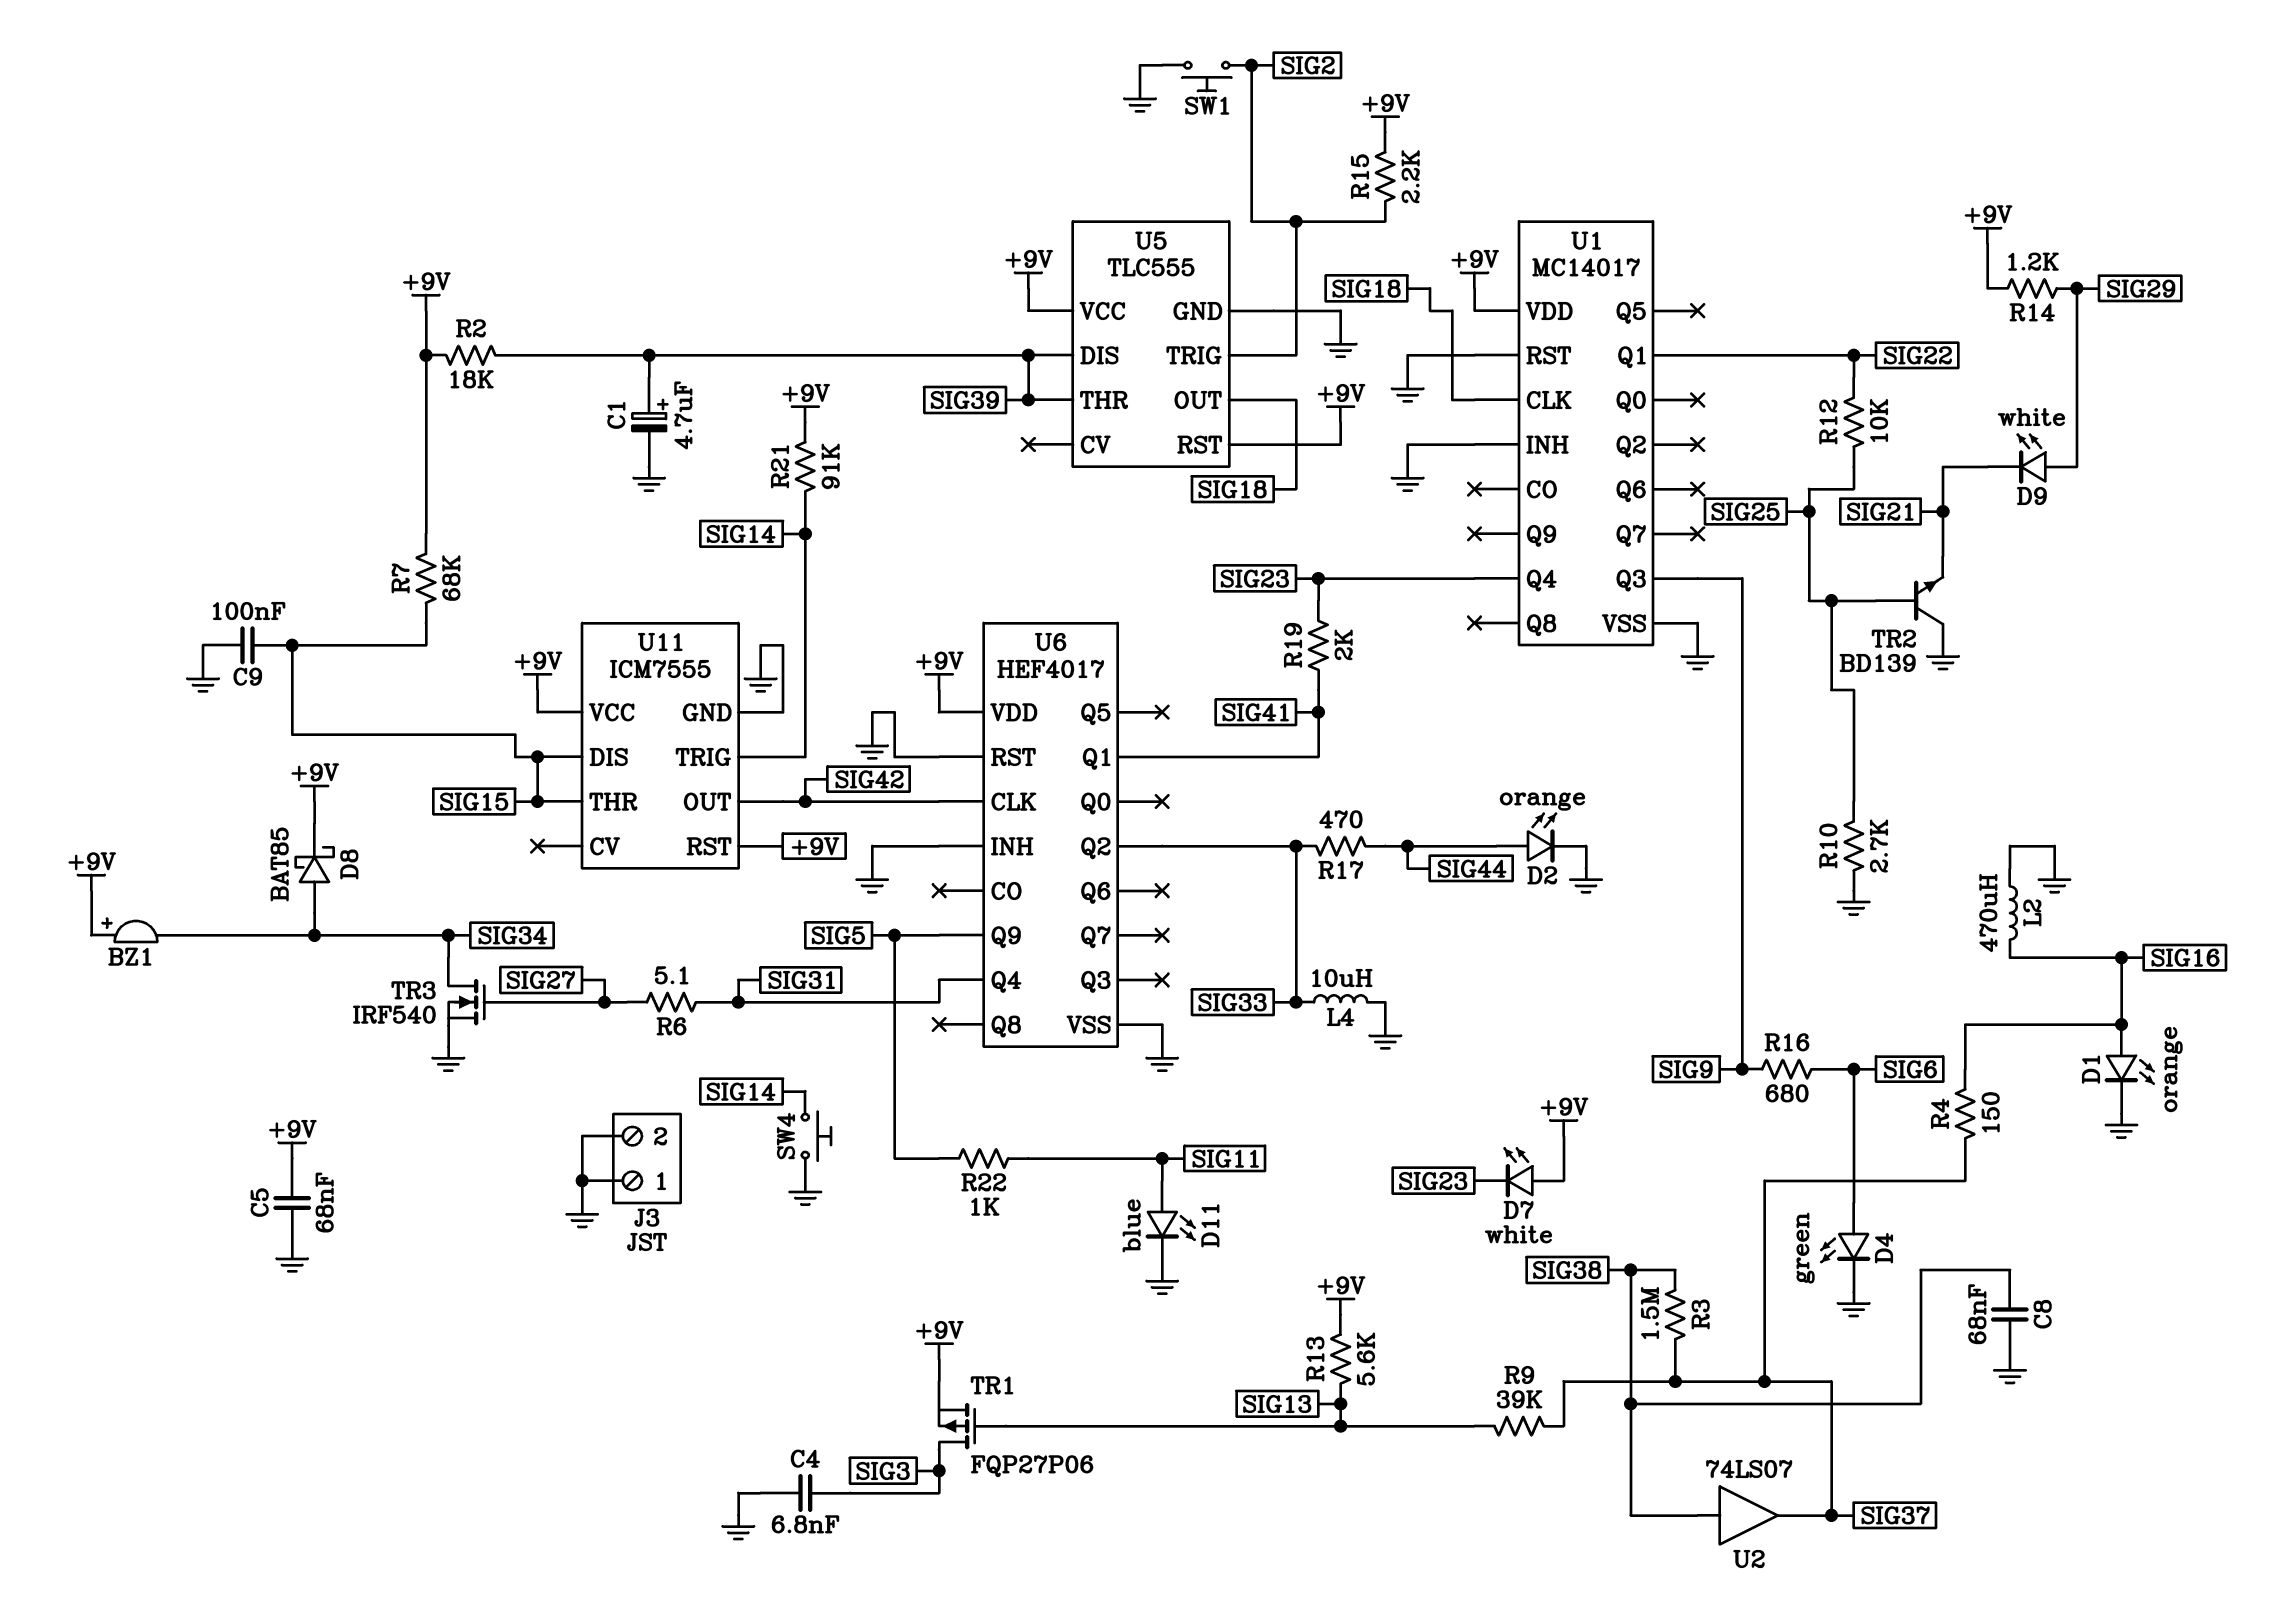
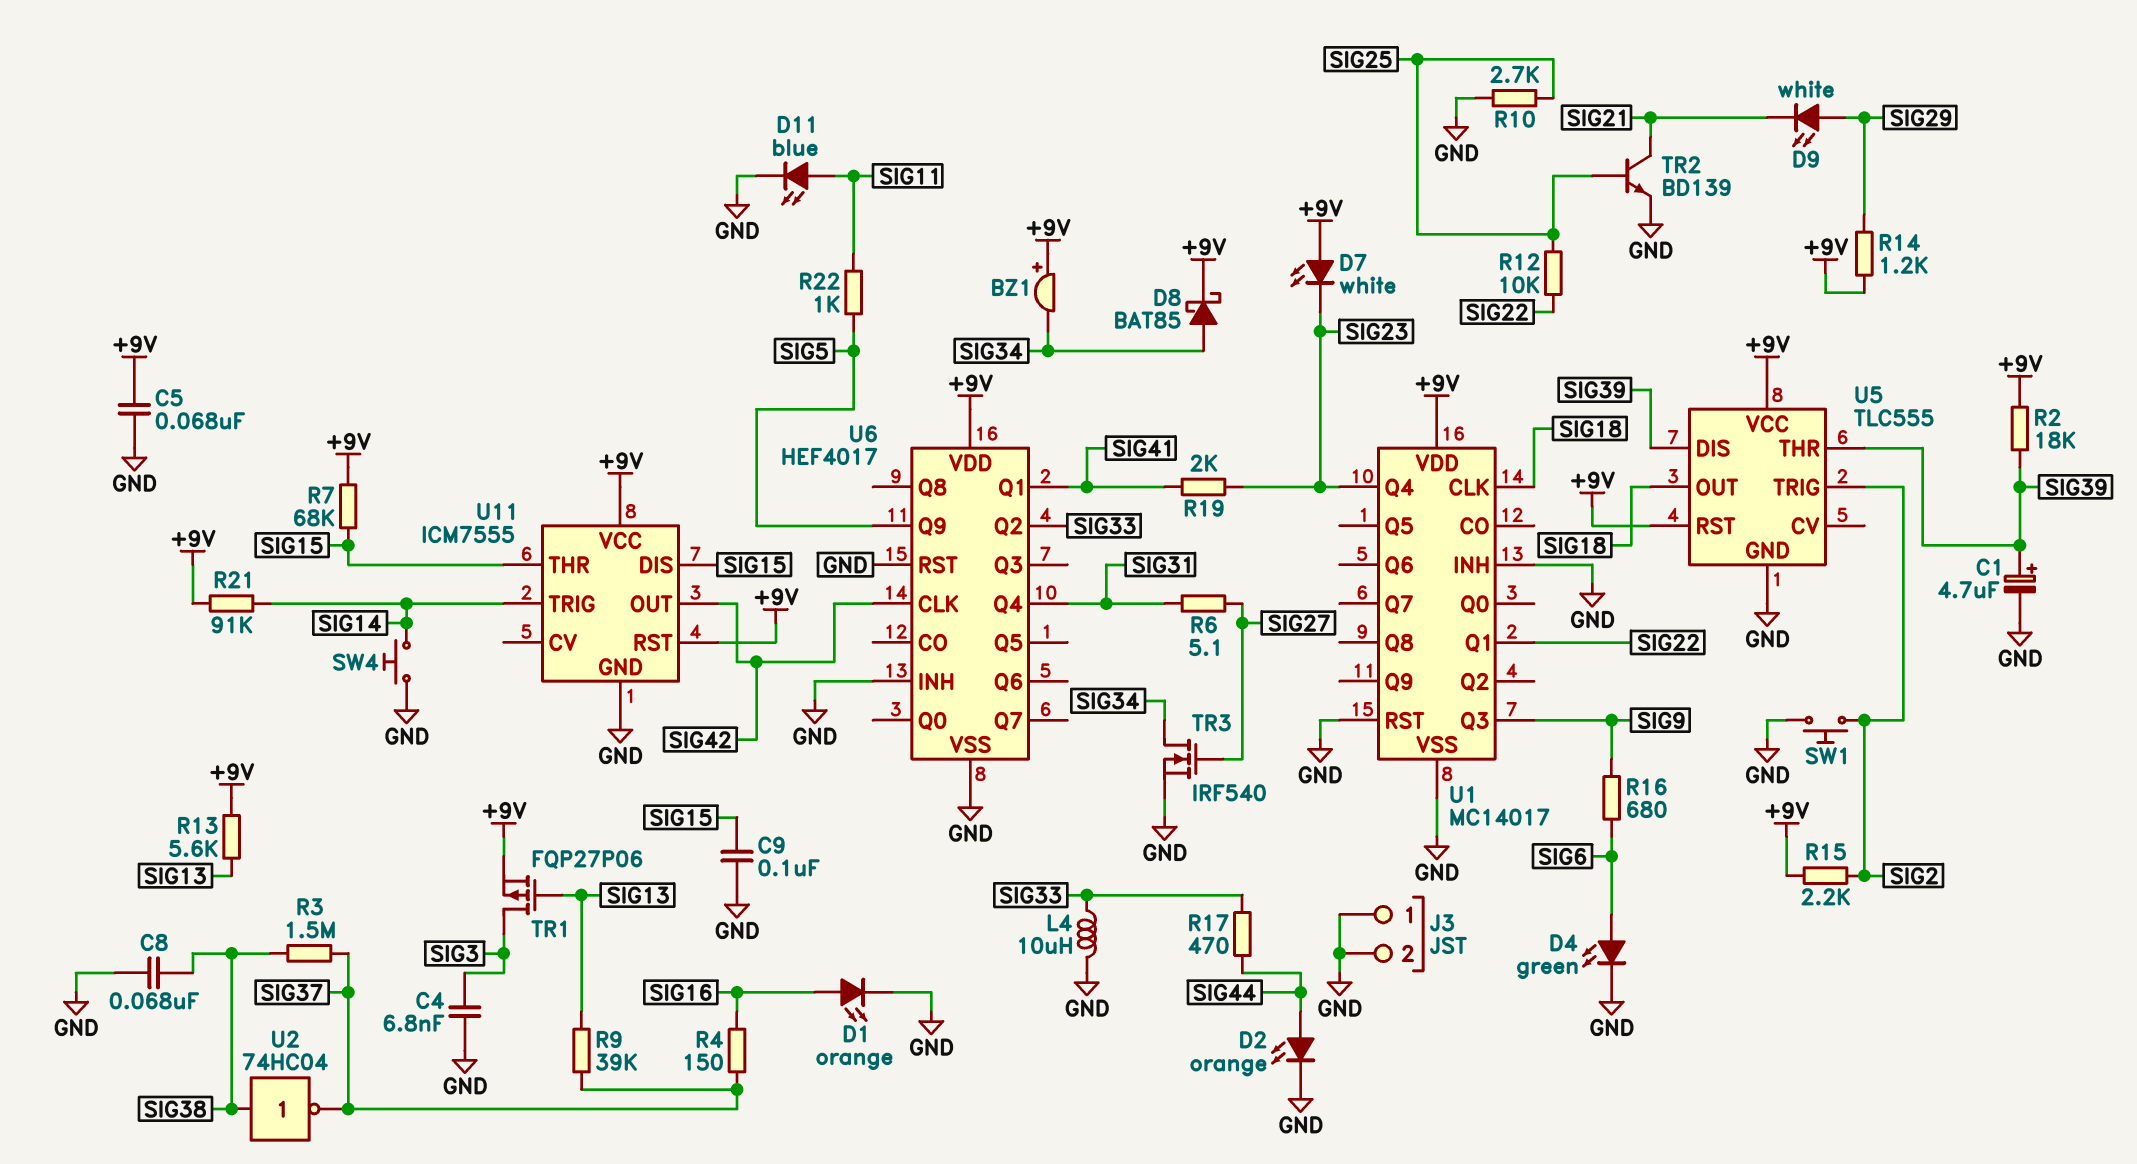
L2: 470uH (GND, SIG16) -> none
TR2: NPN BD139 (B SIG25, C GND, E SIG21) -> NPN BD139 (B SIG25, C SIG21, E GND)
U2: buffer 74LS07 (in SIG38, out SIG37) -> NOT 74HC04 (in SIG38, out SIG37)

